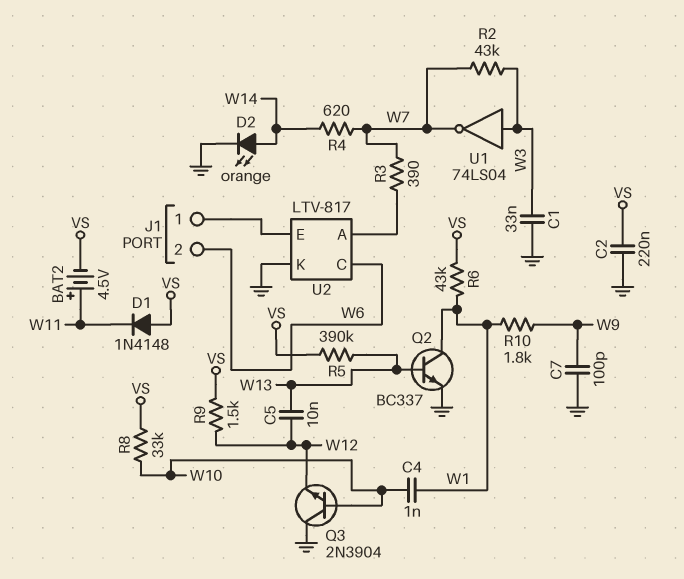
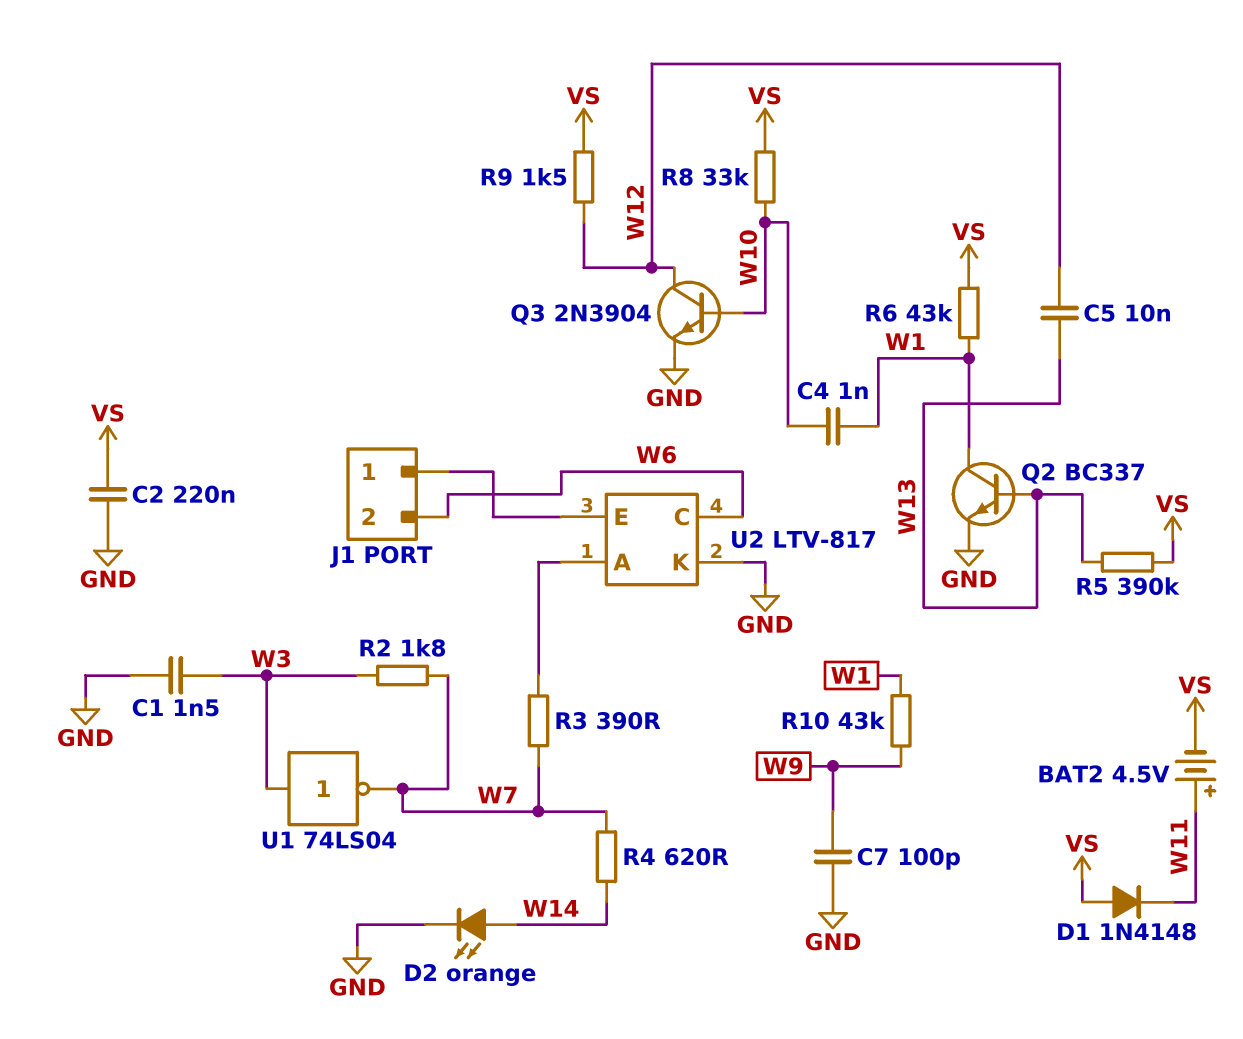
C1: 33nF (GND, W3) -> 1.5nF (GND, W3)
Q3: NPN 2N3904 (B W10, C GND, E W12) -> NPN 2N3904 (B W10, C W12, E GND)
R2: 43k (W3, W7) -> 1.8k (W3, W7)
R10: 1.8k (W1, W9) -> 43k (W1, W9)

